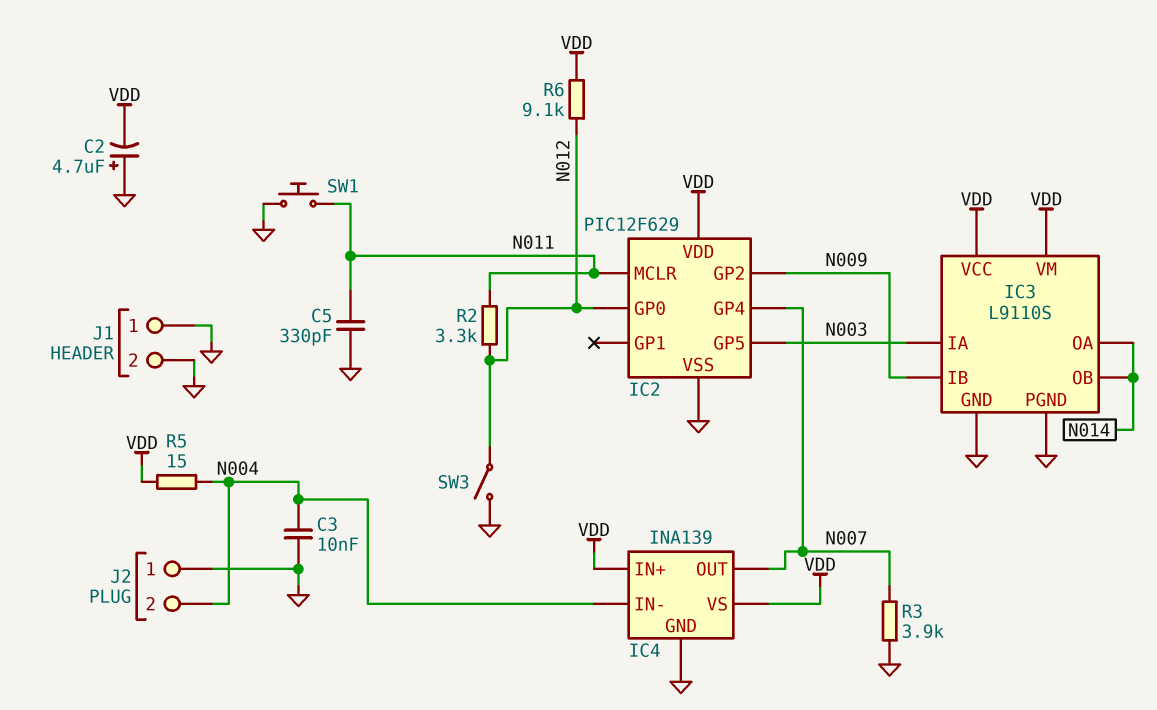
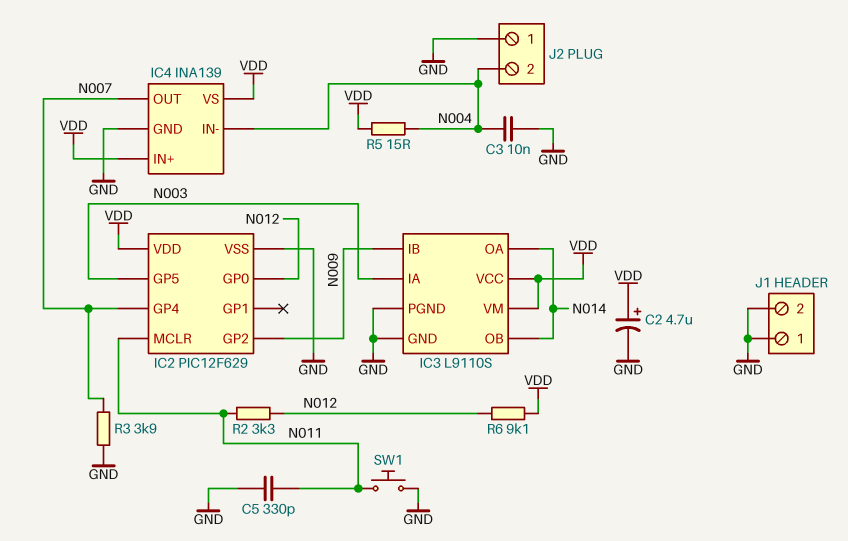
C2: 4.7uF (plus GND, minus VDD) -> 4.7uF (plus VDD, minus GND)
SW3: switch (GND, N012) -> none

